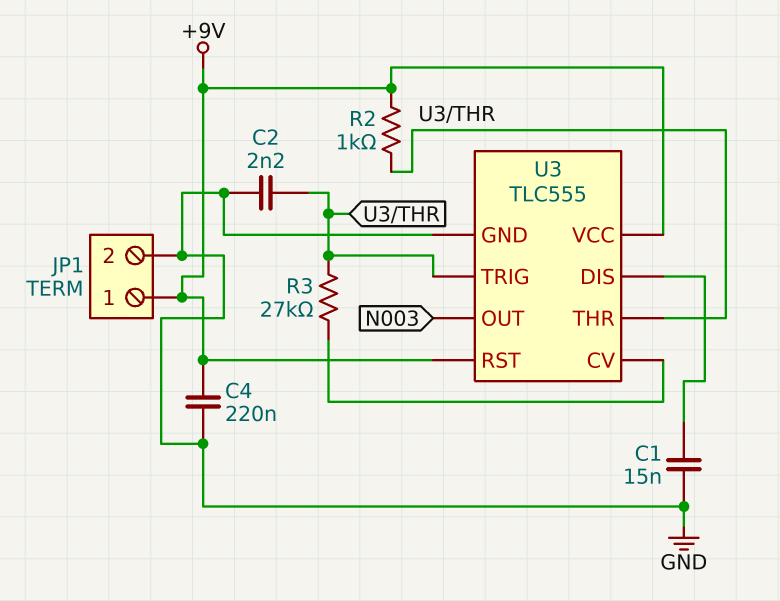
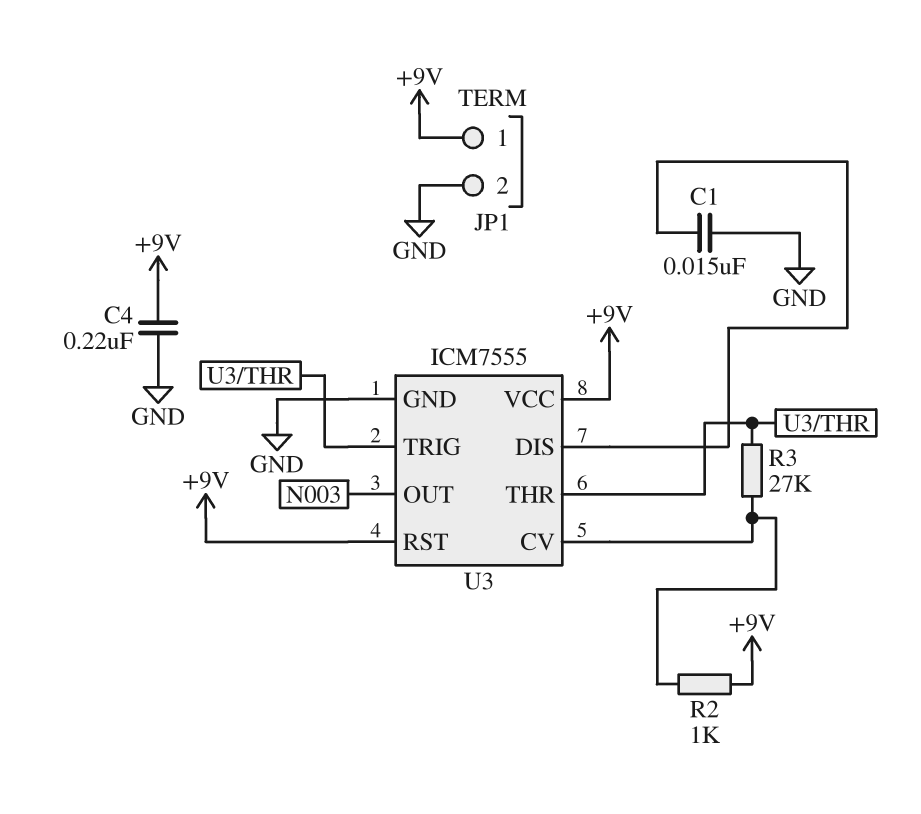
C2: 2.2nF (GND, U3/THR) -> none
R2: 1k (+9V, U3/THR) -> 1k (+9V, U3/CV)
U3: TLC555 -> ICM7555

